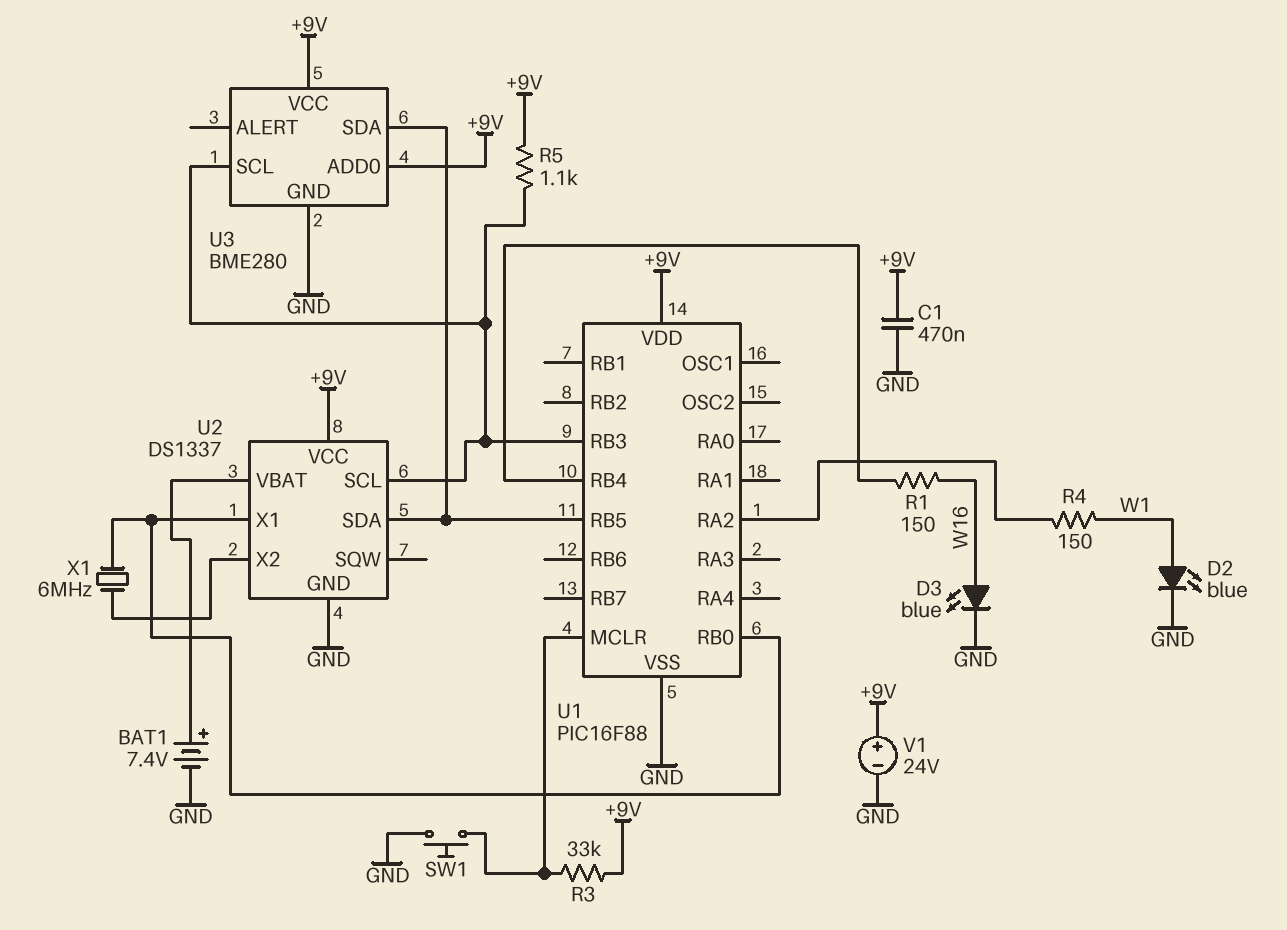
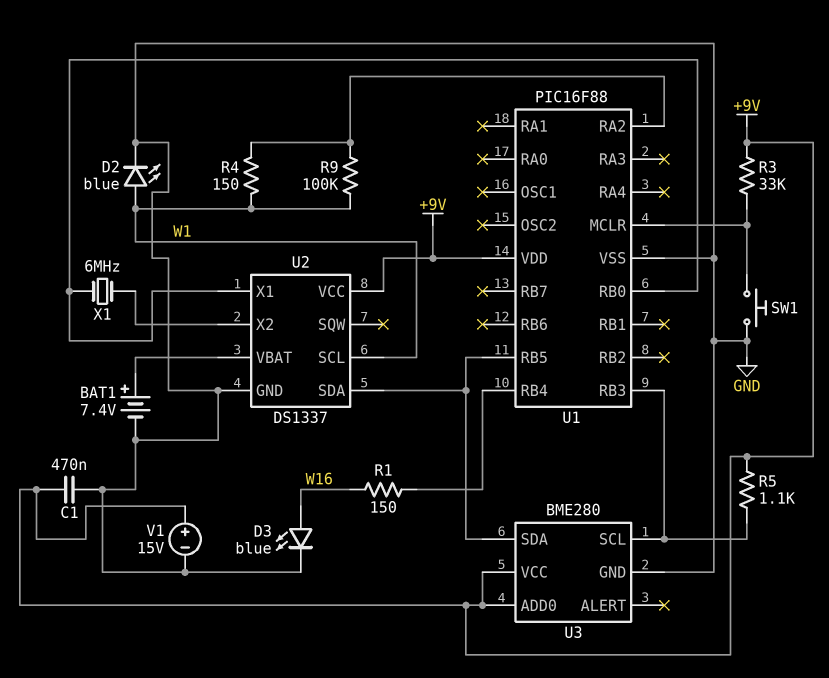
R9: none -> 100k (U1/RA2, W1)
U2 pin SCL: U1/RB3 -> W1
V1: 24V (plus +9V, minus GND) -> 15V (plus +9V, minus GND)

